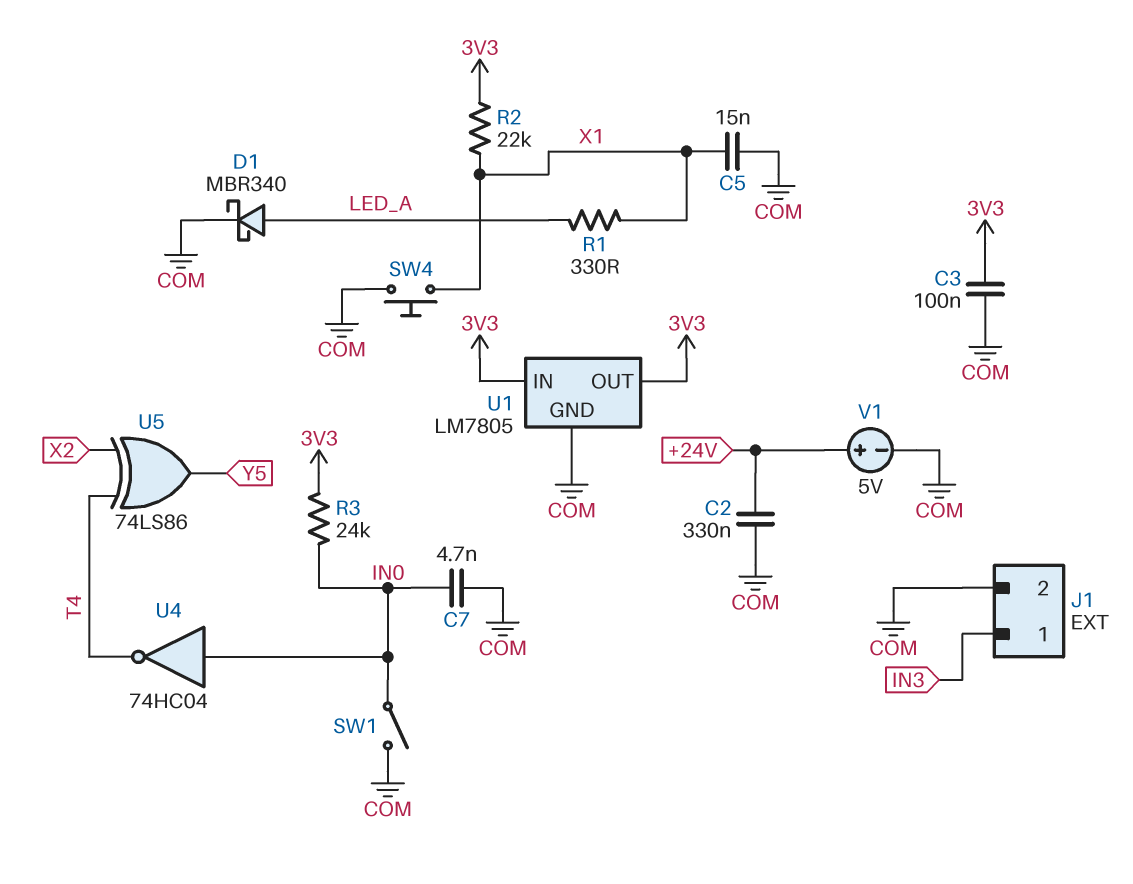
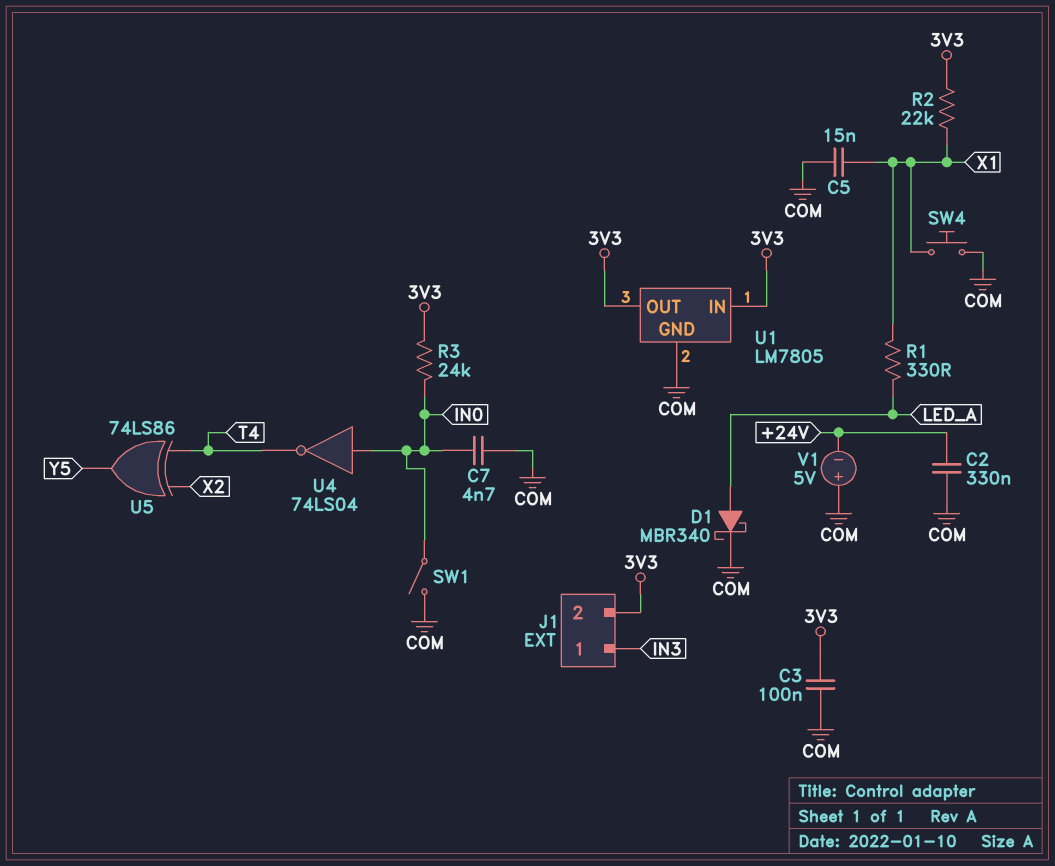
J1 pin 2: COM -> 3V3
U4: NOT 74HC04 (in IN0, out T4) -> NOT 74LS04 (in IN0, out T4)
V1: 5V (plus +24V, minus COM) -> 5V (plus COM, minus +24V)

